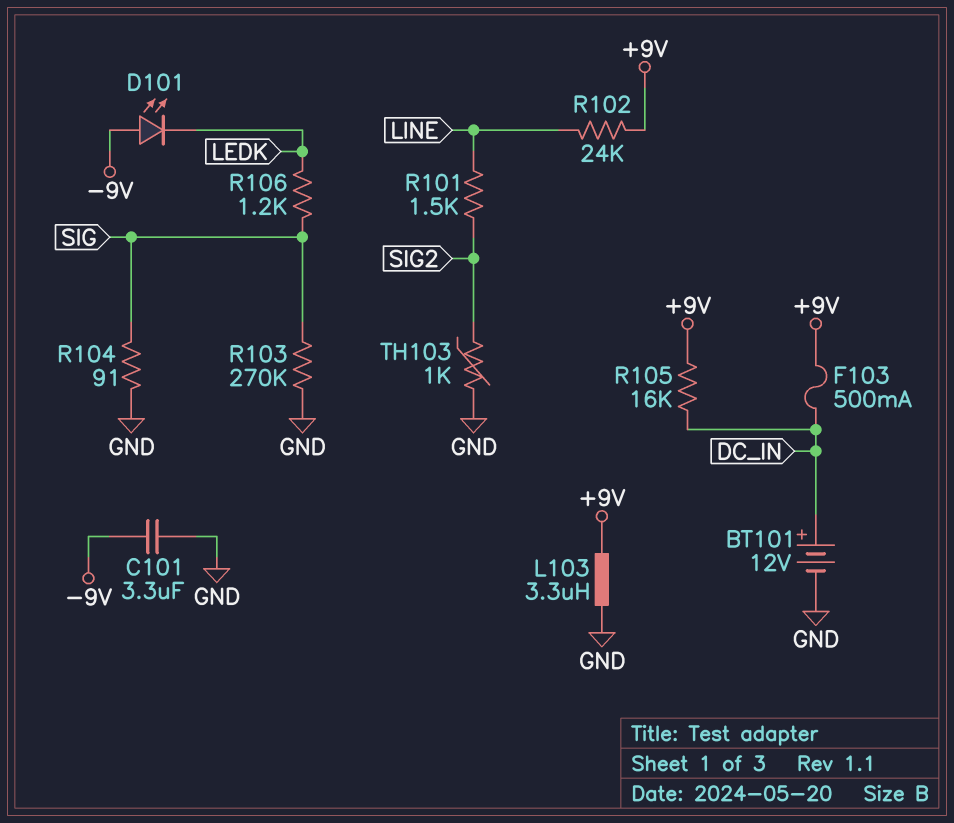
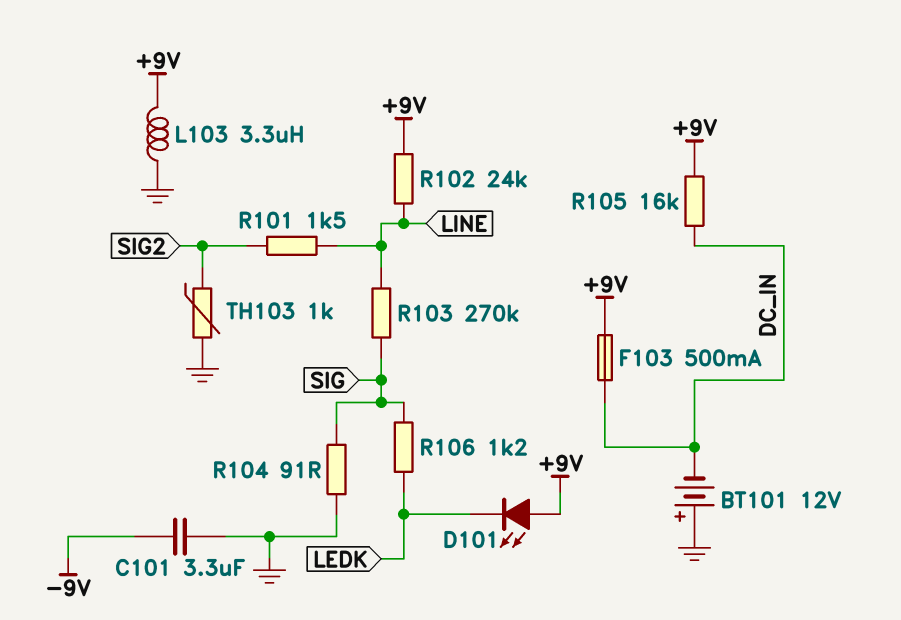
BT101: 12V (plus DC_IN, minus GND) -> 12V (plus GND, minus DC_IN)
D101: LED (A -9V, K LEDK) -> LED (A +9V, K LEDK)
R103: 270k (GND, SIG) -> 270k (LINE, SIG)

